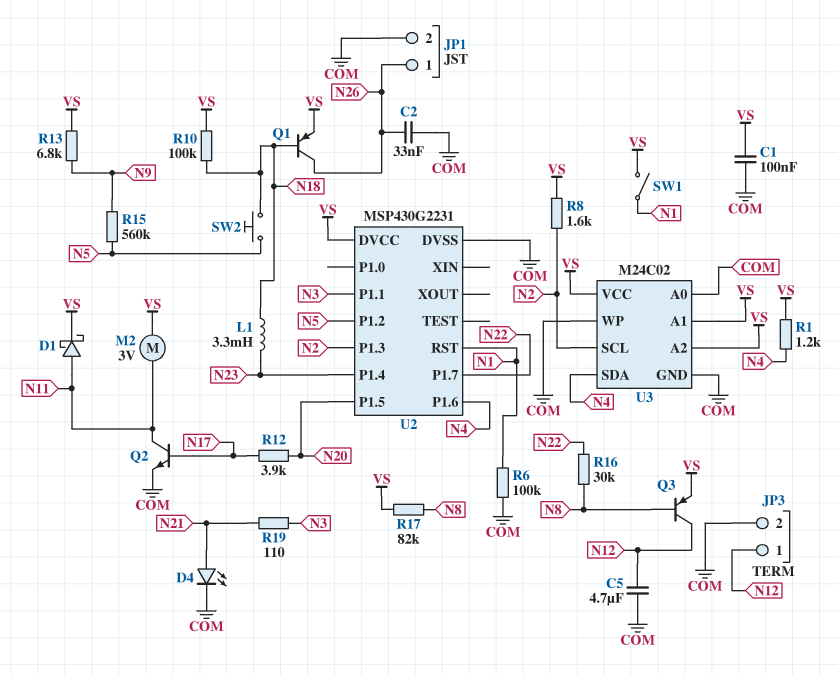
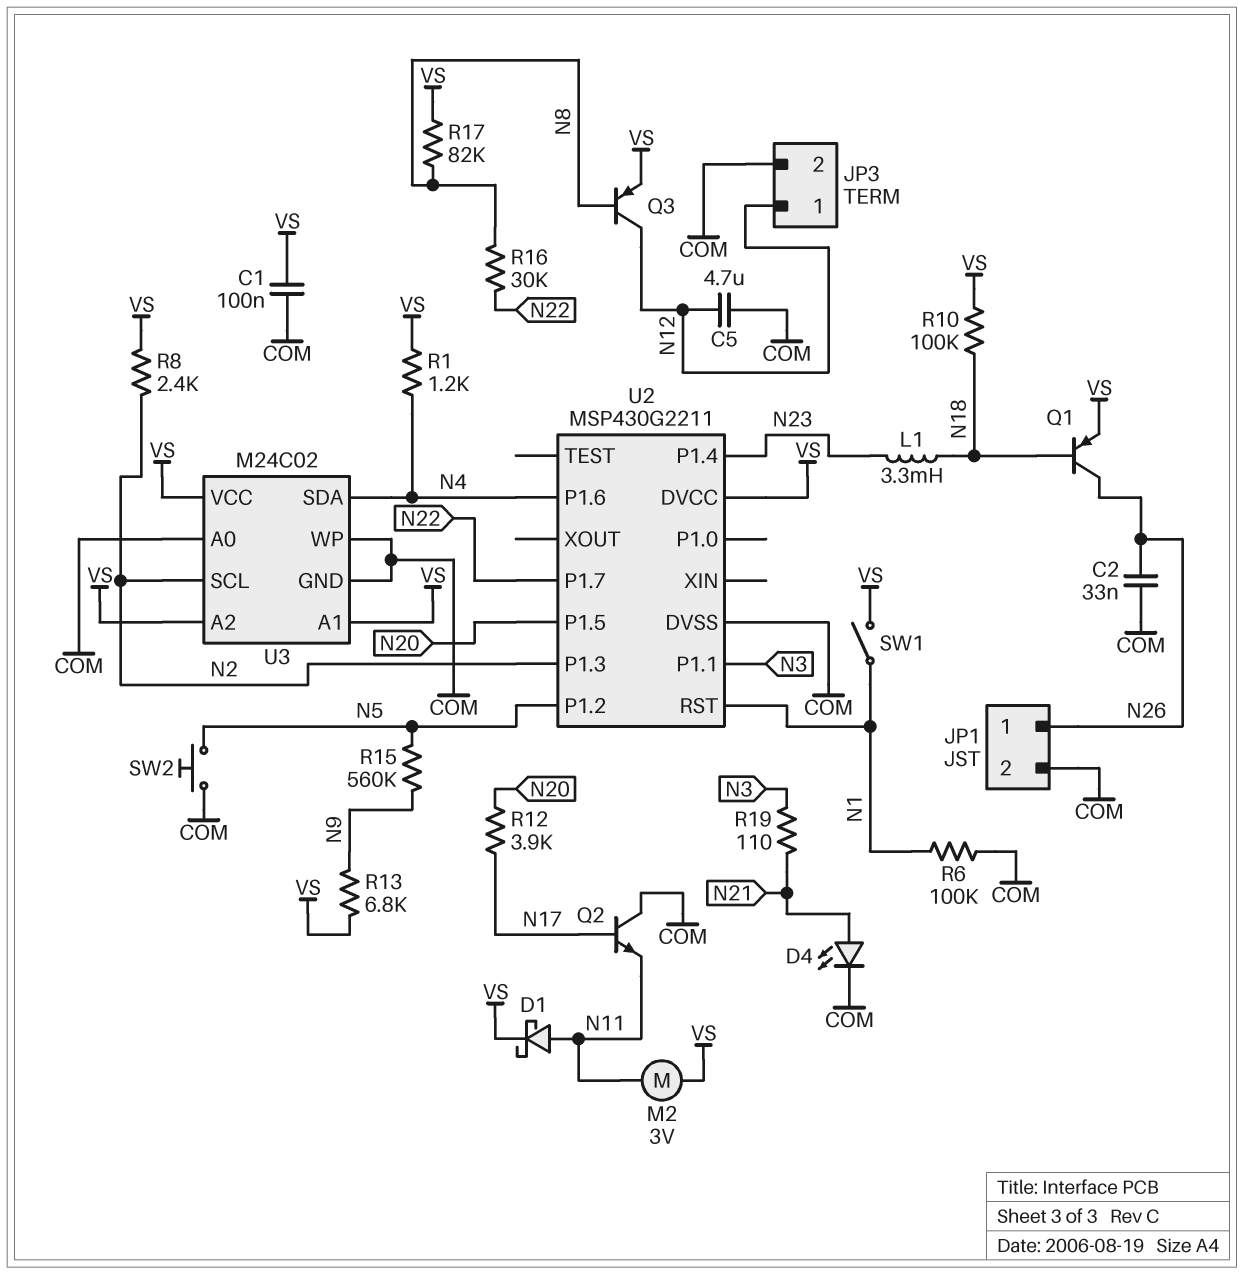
Q2: NPN (B N17, C N11, E COM) -> NPN (B N17, C COM, E N11)
R8: 1.6k (N2, VS) -> 2.4k (N2, VS)
SW2: button (N5, N18) -> button (COM, N5)
U2: MSP430G2231 -> MSP430G2211

